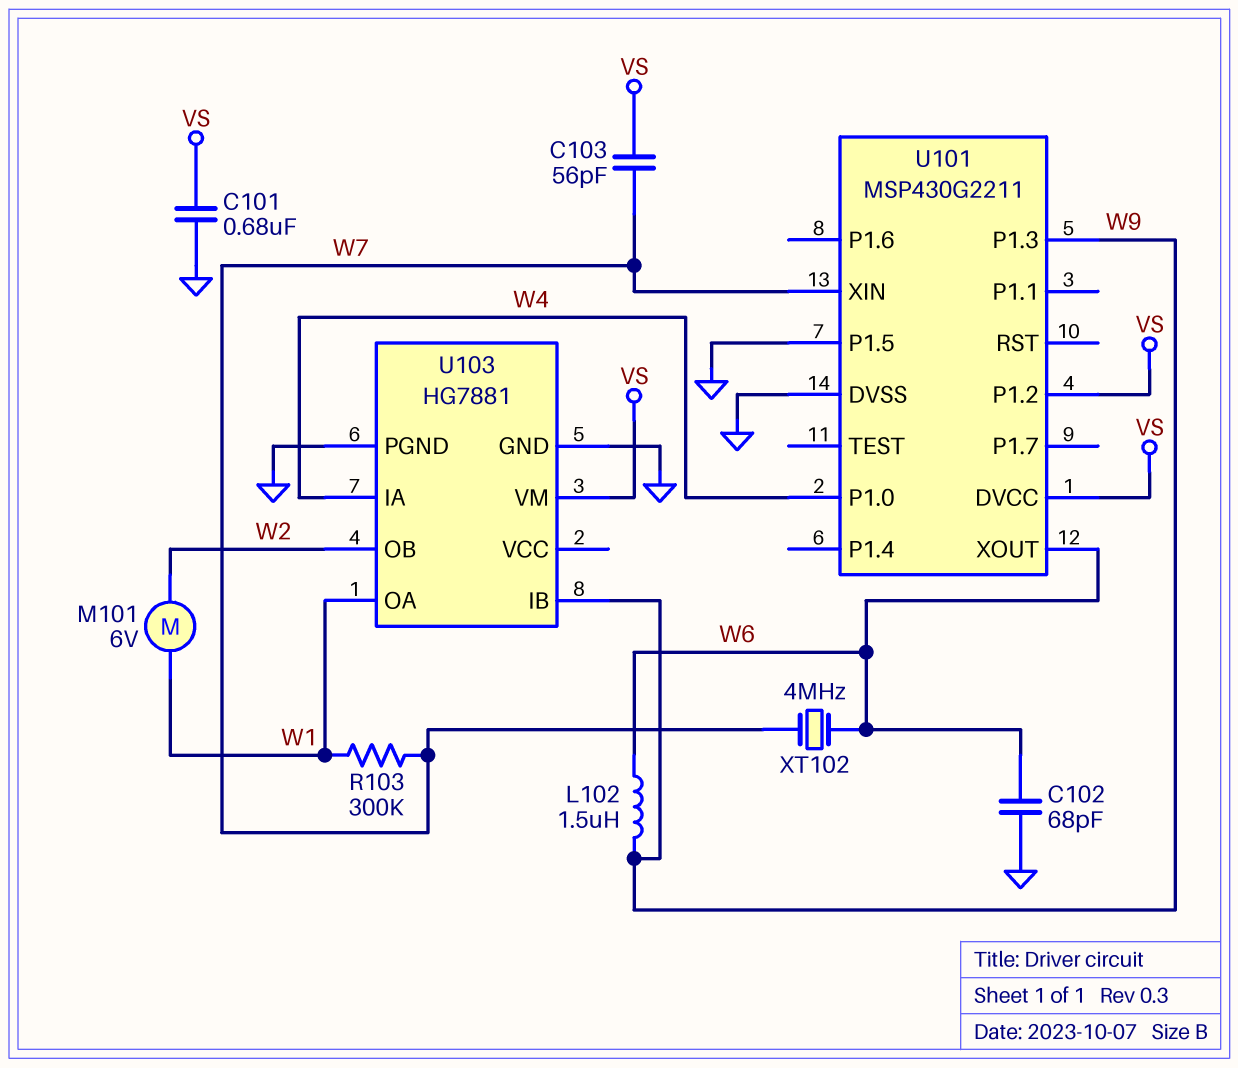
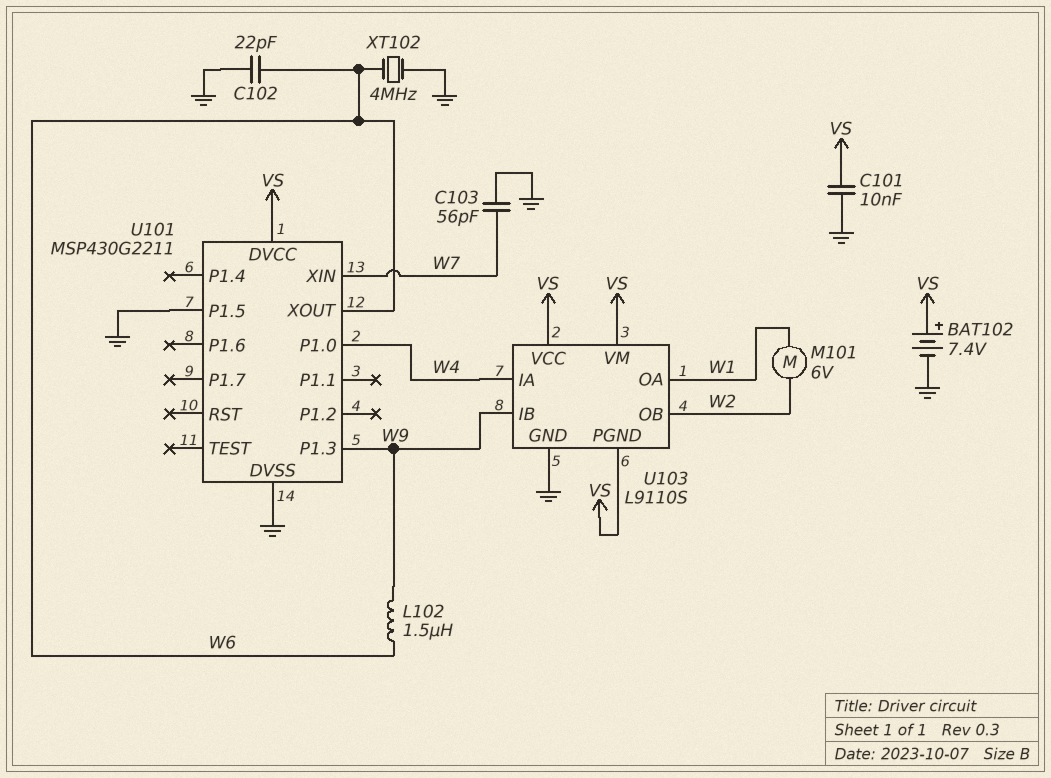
BAT102: none -> 7.4V (plus VS, minus GND)
C101: 680nF (GND, VS) -> 10nF (GND, VS)
C102: 68pF (GND, W6) -> 22pF (GND, W6)
C103: 56pF (VS, W7) -> 56pF (GND, W7)
R103: 300k (W1, W7) -> none
U101 pin P1.2: VS -> none
U103: HG7881 -> L9110S
U103 pin PGND: GND -> VS
U103 pin VCC: none -> VS
XT102: 4MHz (W6, W7) -> 4MHz (GND, W6)

